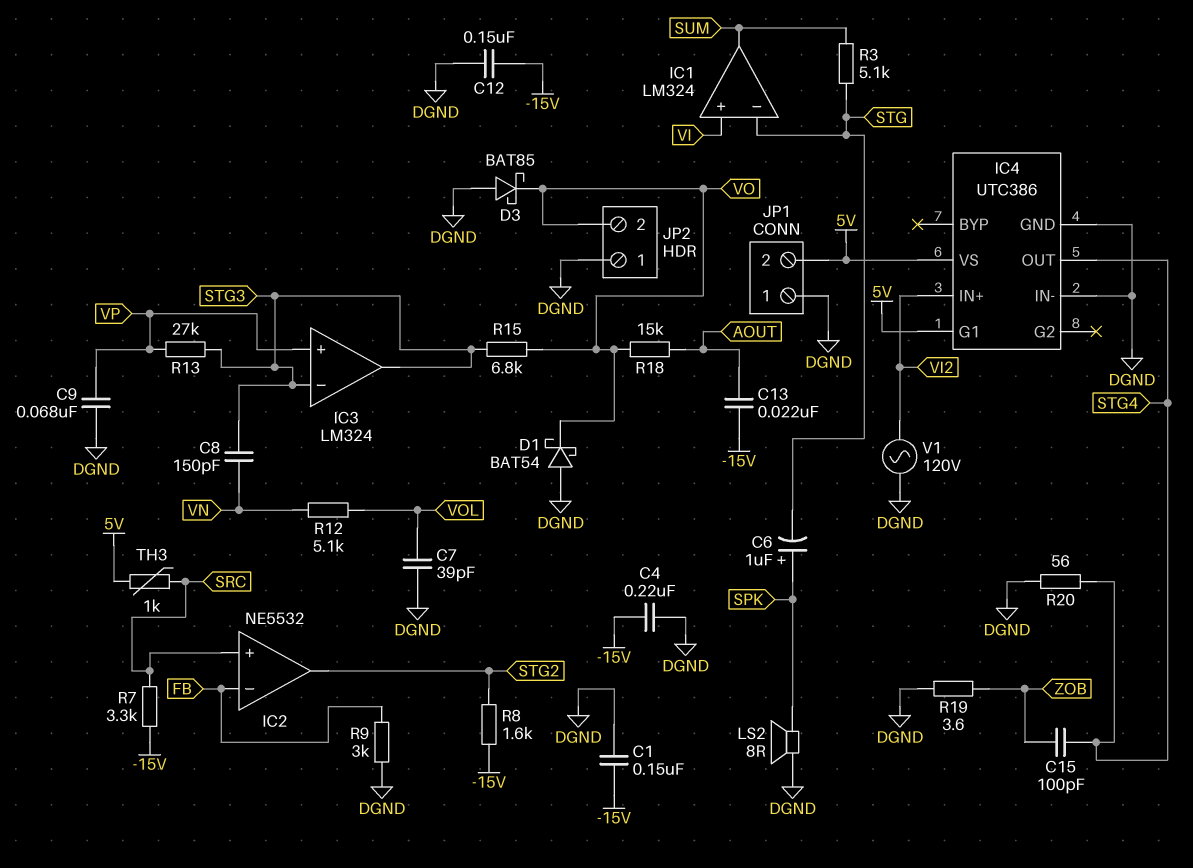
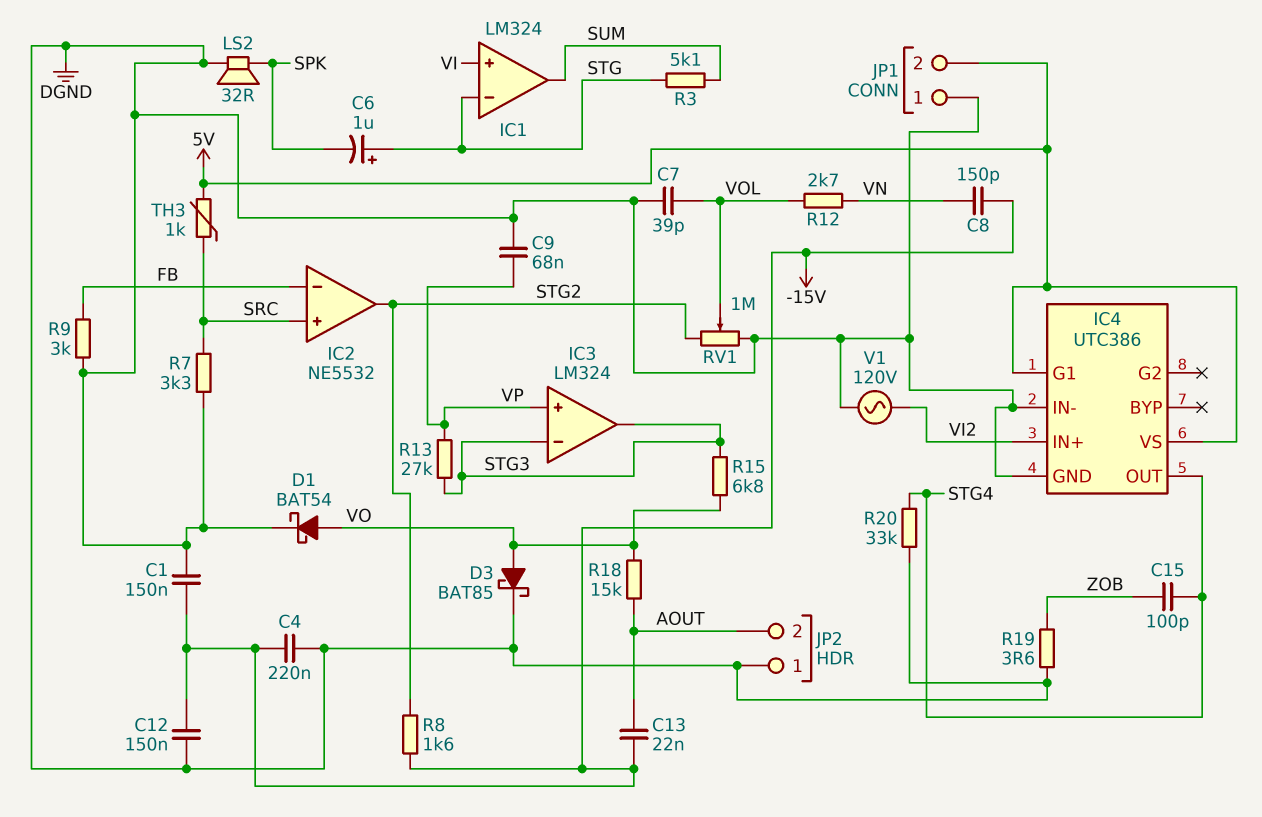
C6: 1uF (plus SPK, minus STG) -> 1uF (plus STG, minus SPK)
C8: 150pF (STG3, VN) -> 150pF (-15V, VN)
D1: schottky BAT54 (A DGND, K VO) -> schottky BAT54 (A VO, K DGND)
D3: schottky BAT85 (A DGND, K VO) -> schottky BAT85 (A VO, K DGND)
JP2 pin 2: VO -> AOUT
LS2: speaker 8R (DGND, SPK) -> speaker 32R (DGND, SPK)
R7: 3.3k (-15V, SRC) -> 3.3k (DGND, SRC)
R12: 5.1k (VN, VOL) -> 2.7k (VN, VOL)
R20: 56 (DGND, STG4) -> 33k (DGND, STG4)
RV1: none -> 1M (DGND, STG2, wiper VOL)

